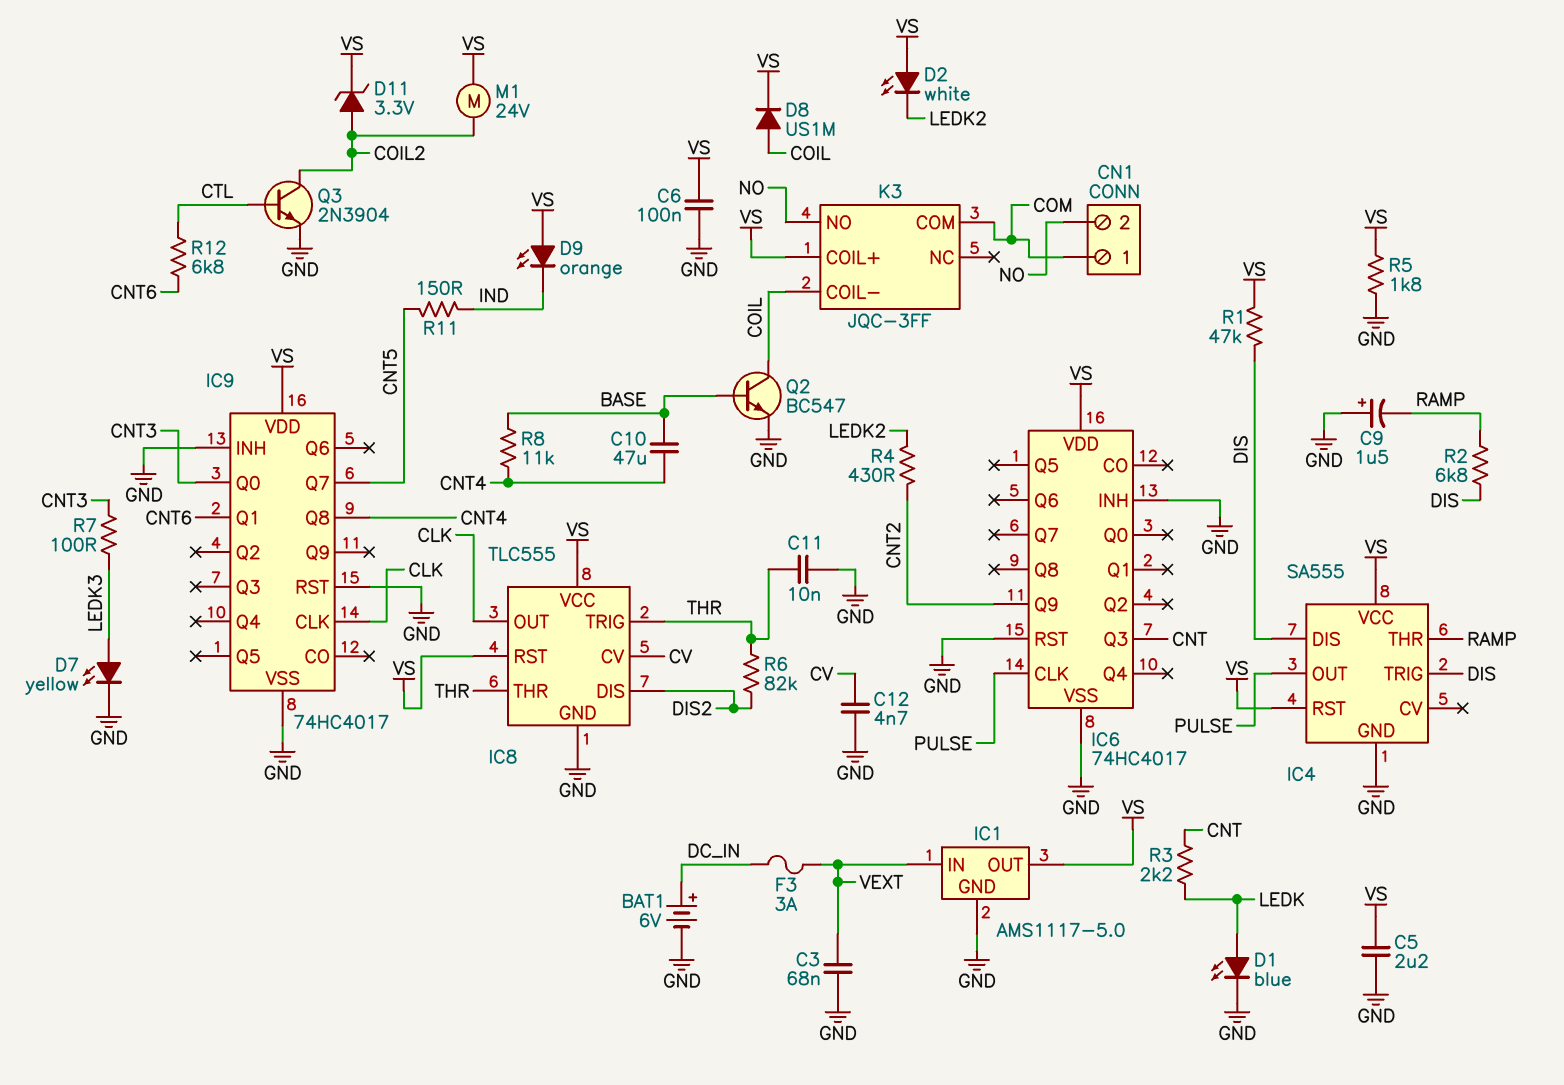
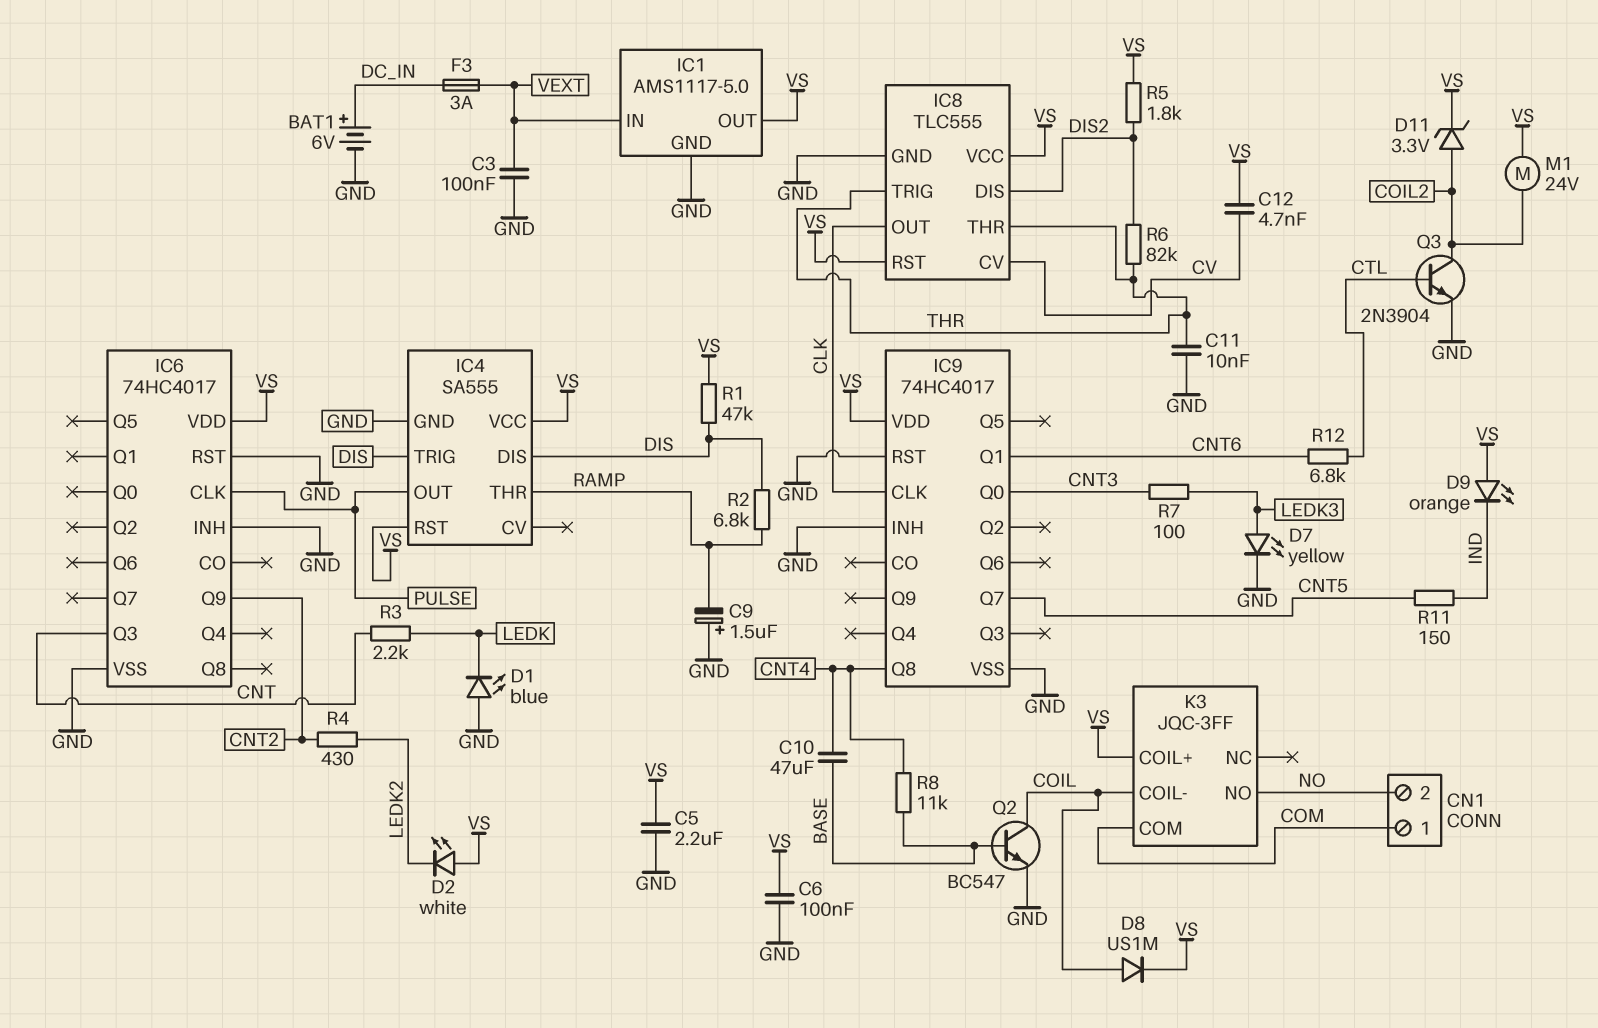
C3: 68nF (GND, VEXT) -> 100nF (GND, VEXT)
C12: 4.7nF (CV, GND) -> 4.7nF (CV, VS)
D1: LED blue (A LEDK, K GND) -> LED blue (A GND, K LEDK)
R5: 1.8k (GND, VS) -> 1.8k (DIS2, VS)

